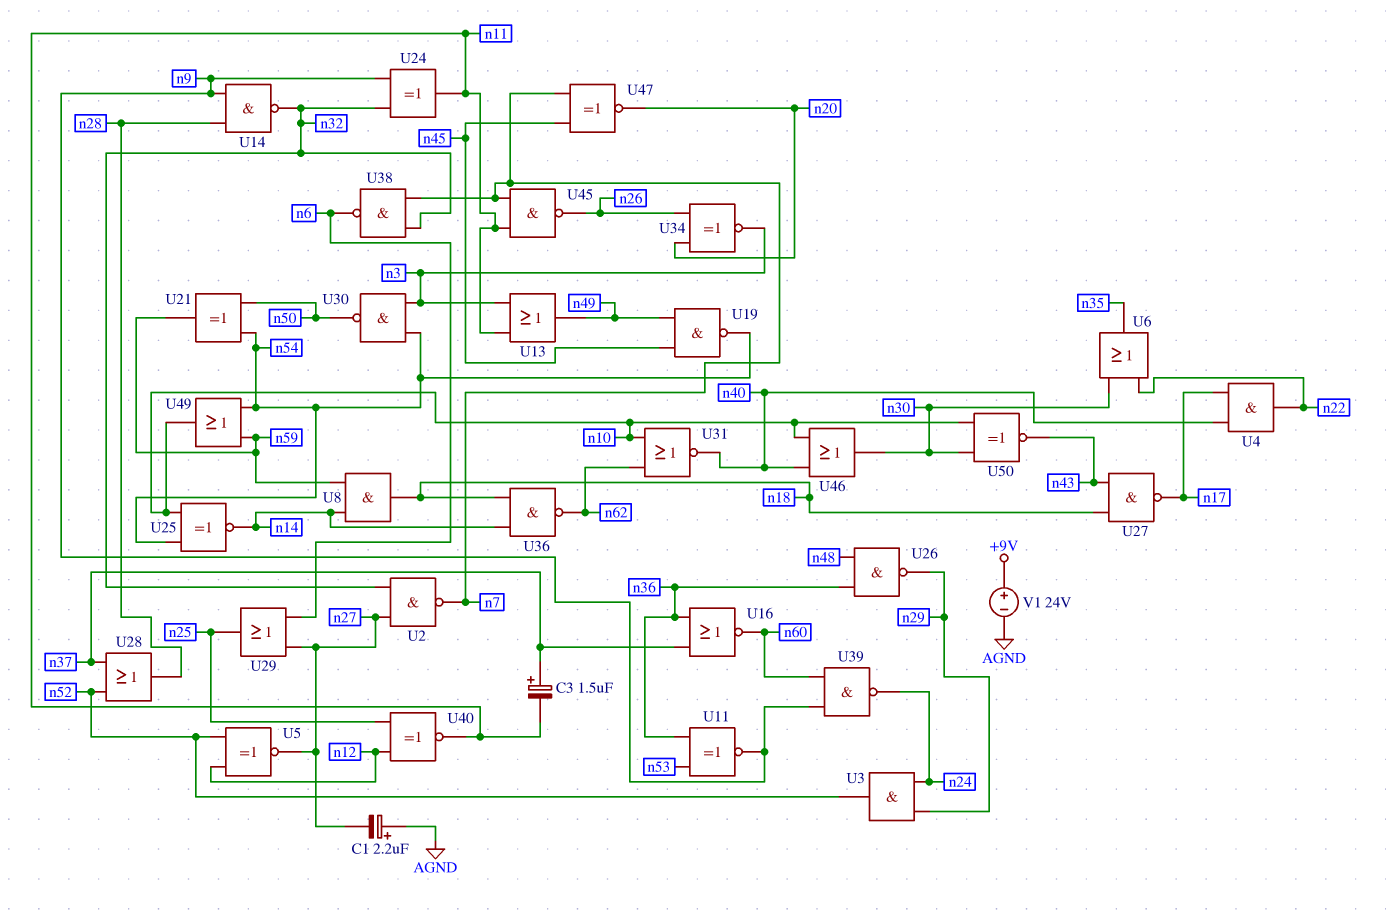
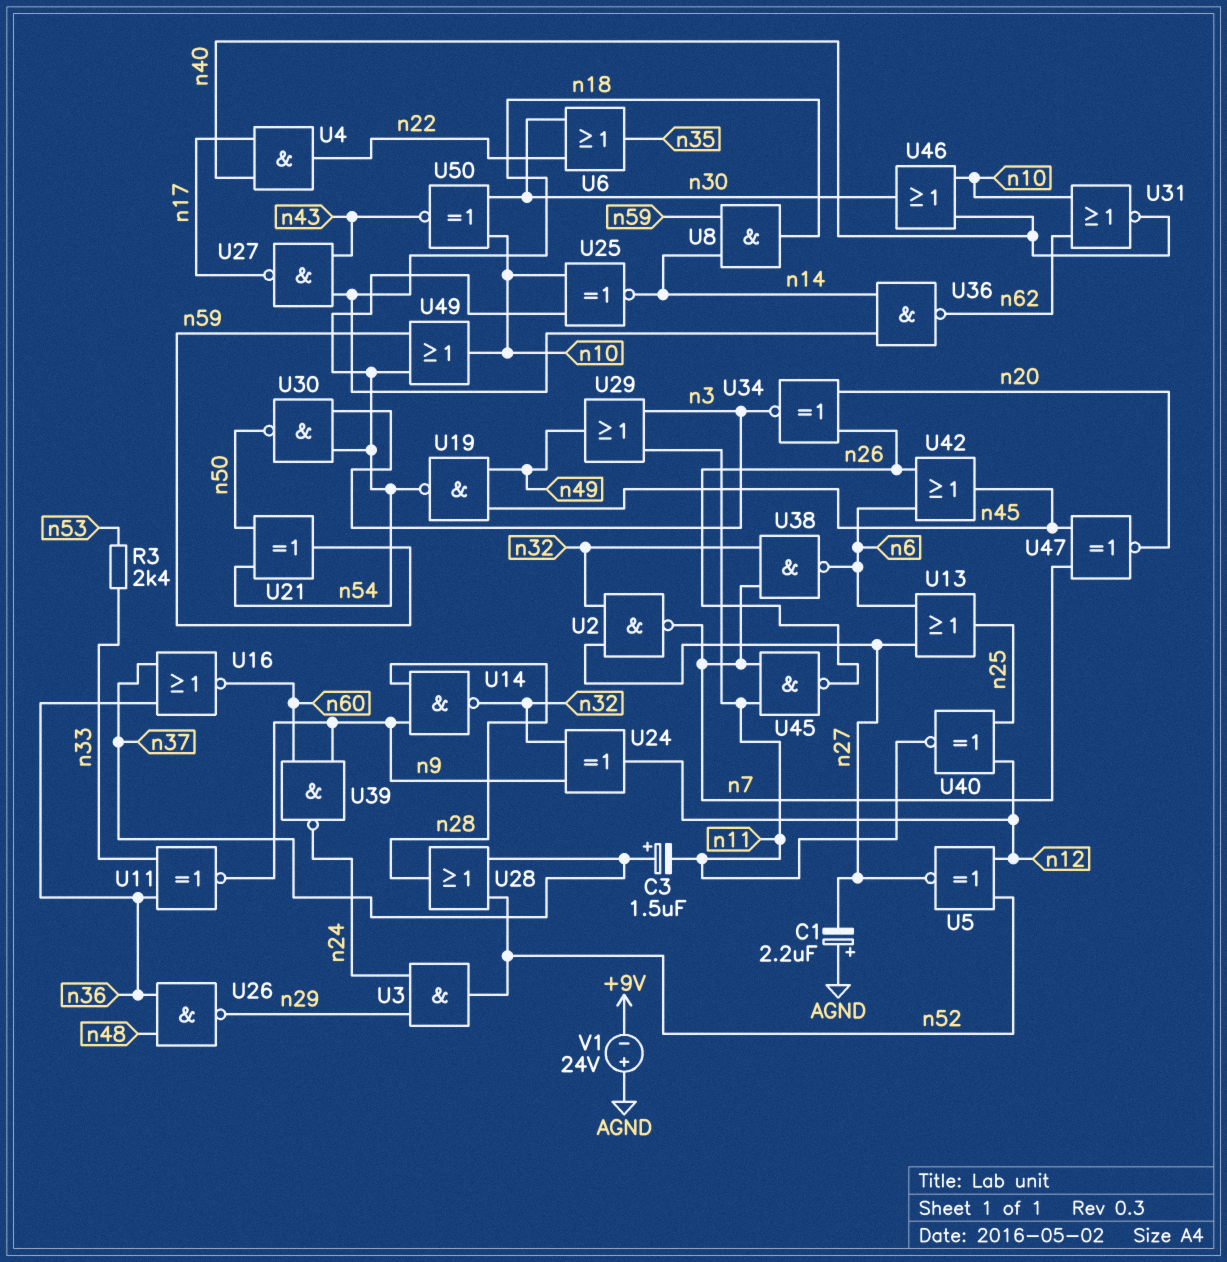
R3: none -> 2.4k (n33, n53)
U11: XNOR (in n36, in n53, out n9) -> XNOR (in n33, in n36, out n9)
U13: OR (in n3, in n11, out n49) -> OR (in n6, in n27, out n25)
U24: XOR (in n9, in n32, out n11) -> XOR (in n9, in n32, out n12)
U29: OR (in n6, in n27, out n25) -> OR (in n3, in n11, out n49)
U42: none -> OR (in n6, in n26, out n45)
V1: 24V (plus +9V, minus AGND) -> 24V (plus AGND, minus +9V)

